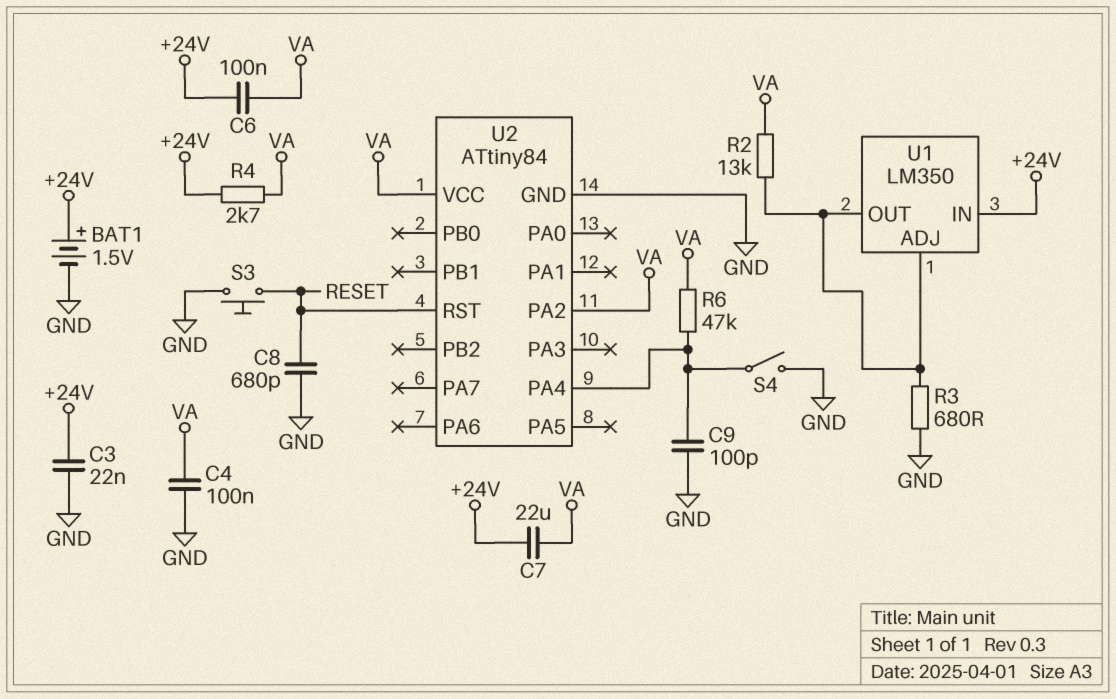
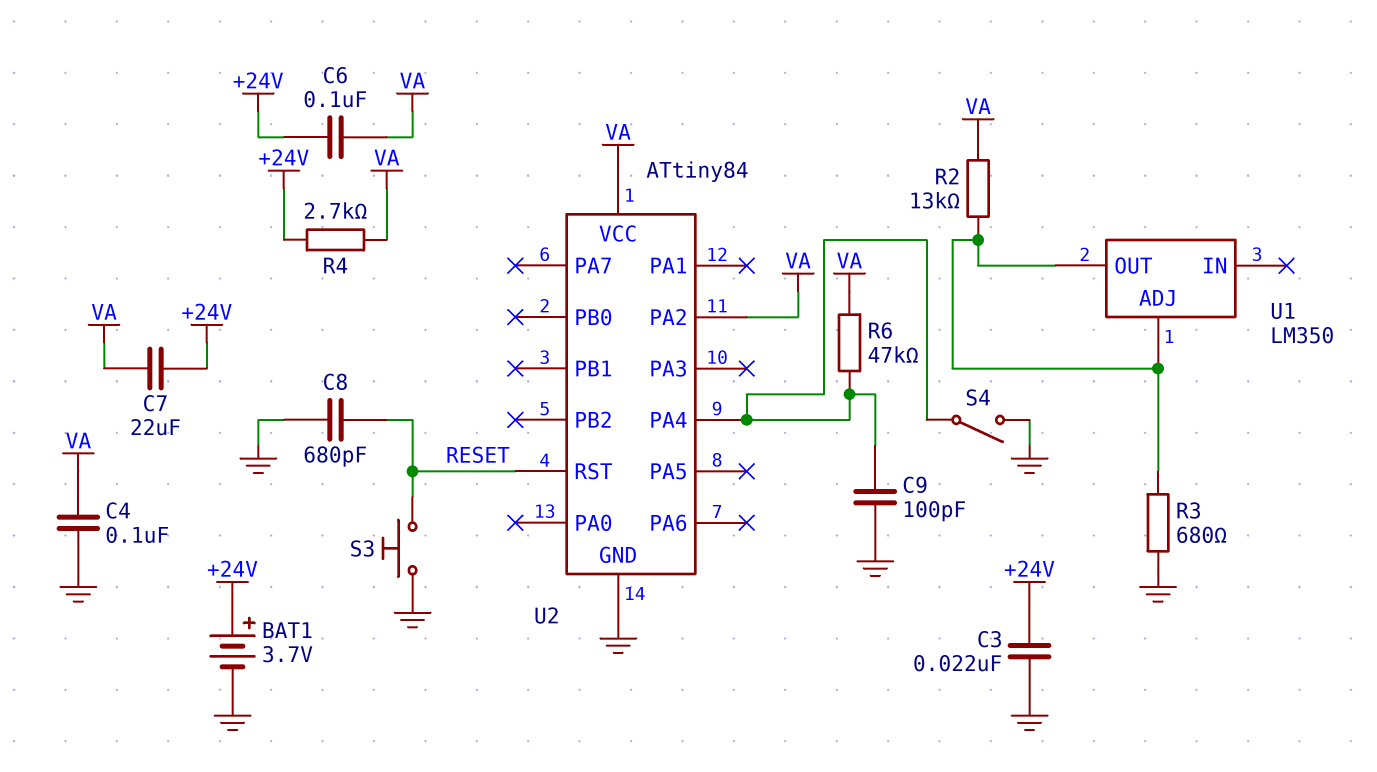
BAT1: 1.5V (plus +24V, minus GND) -> 3.7V (plus +24V, minus GND)
U1 pin IN: +24V -> none

